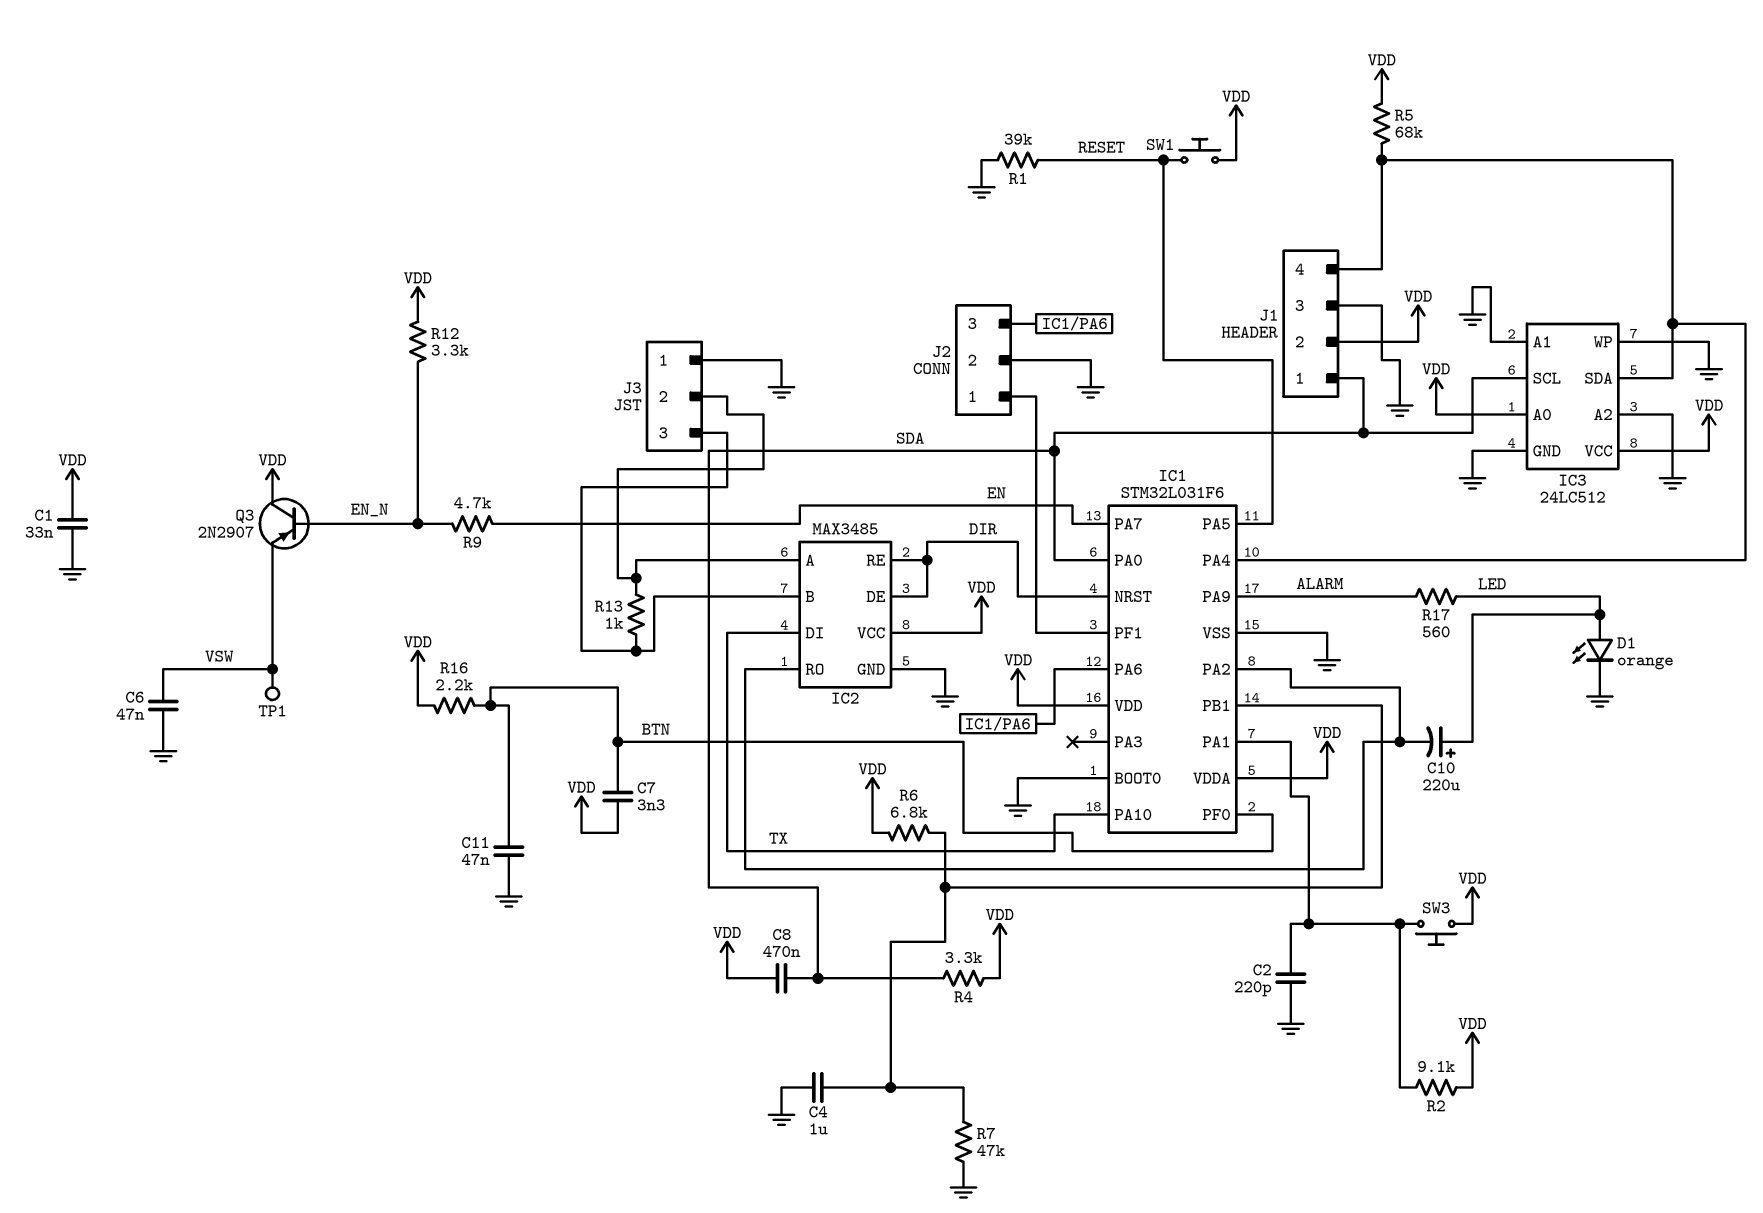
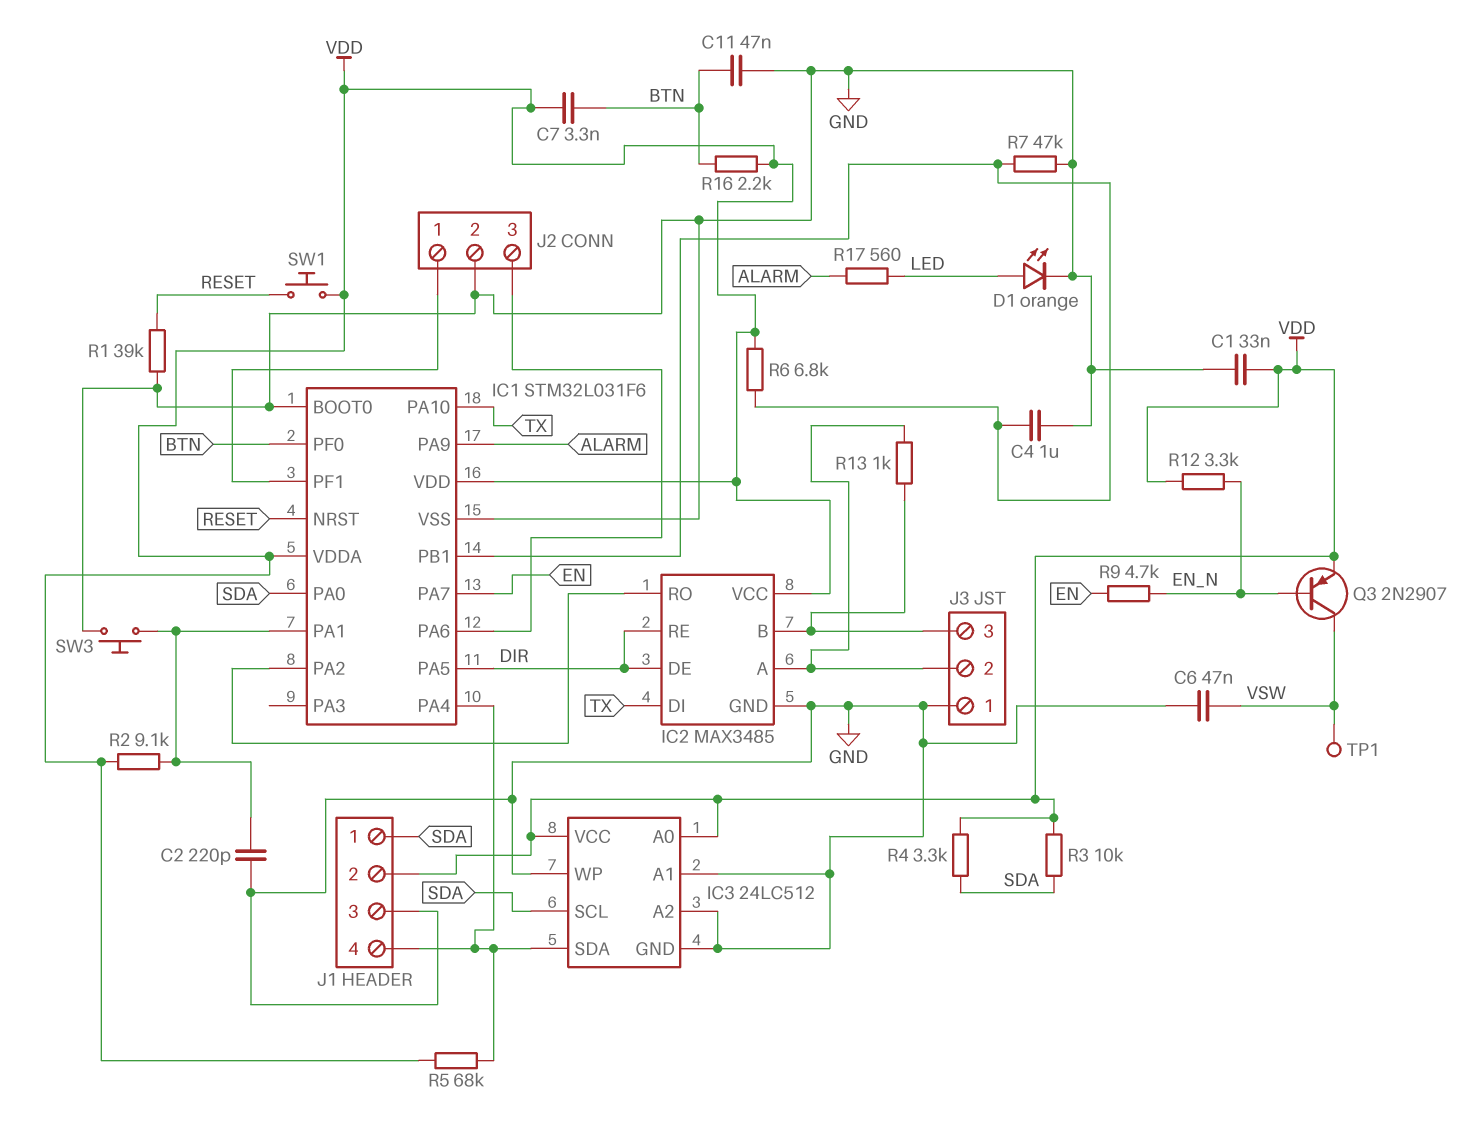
C8: 470nF (SDA, VDD) -> none
C10: 220uF (plus LED, minus IC1/PA2) -> none
IC1 pin NRST: DIR -> RESET
IC1 pin PA5: RESET -> DIR
Q3: PNP 2N2907 (B EN_N, C VDD, E VSW) -> PNP 2N2907 (B EN_N, C VSW, E VDD)
R3: none -> 10k (SDA, VDD)
SW3: button (IC1/PA1, VDD) -> button (GND, IC1/PA1)

